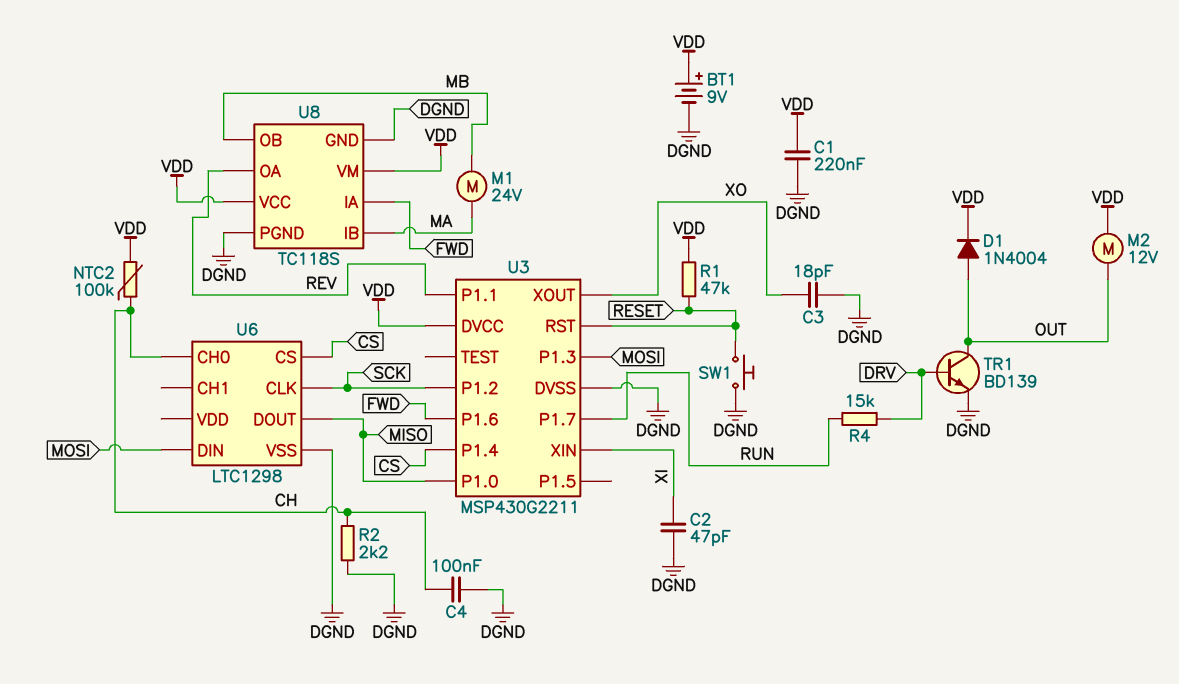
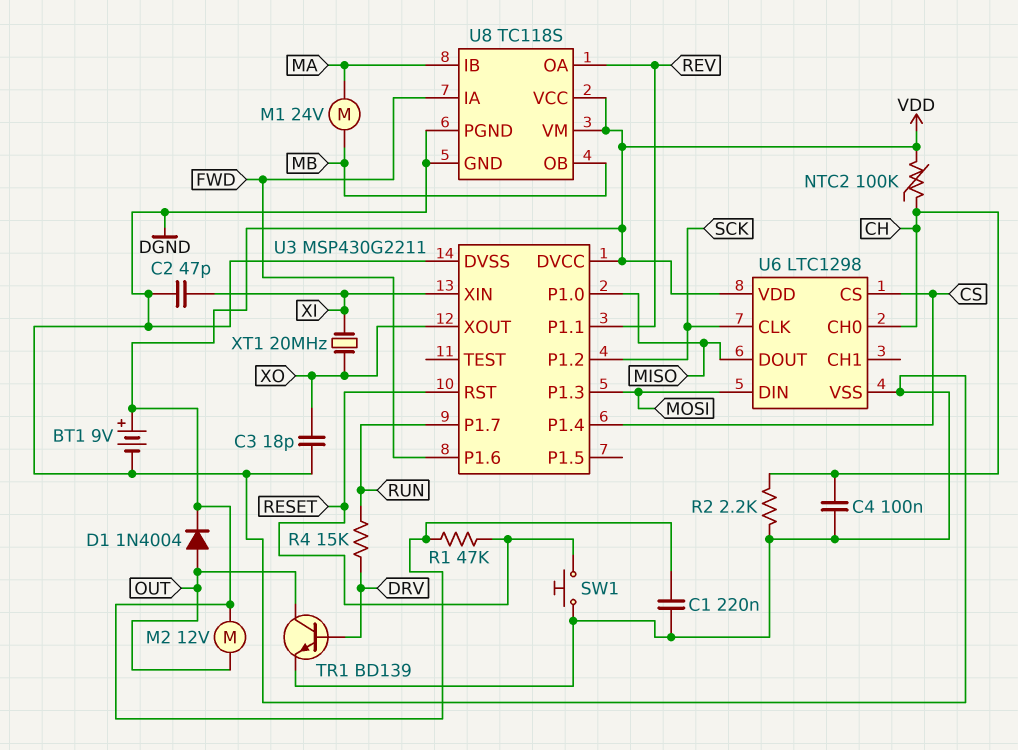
U6 pin VDD: none -> VDD
XT1: none -> 20MHz (XI, XO)

